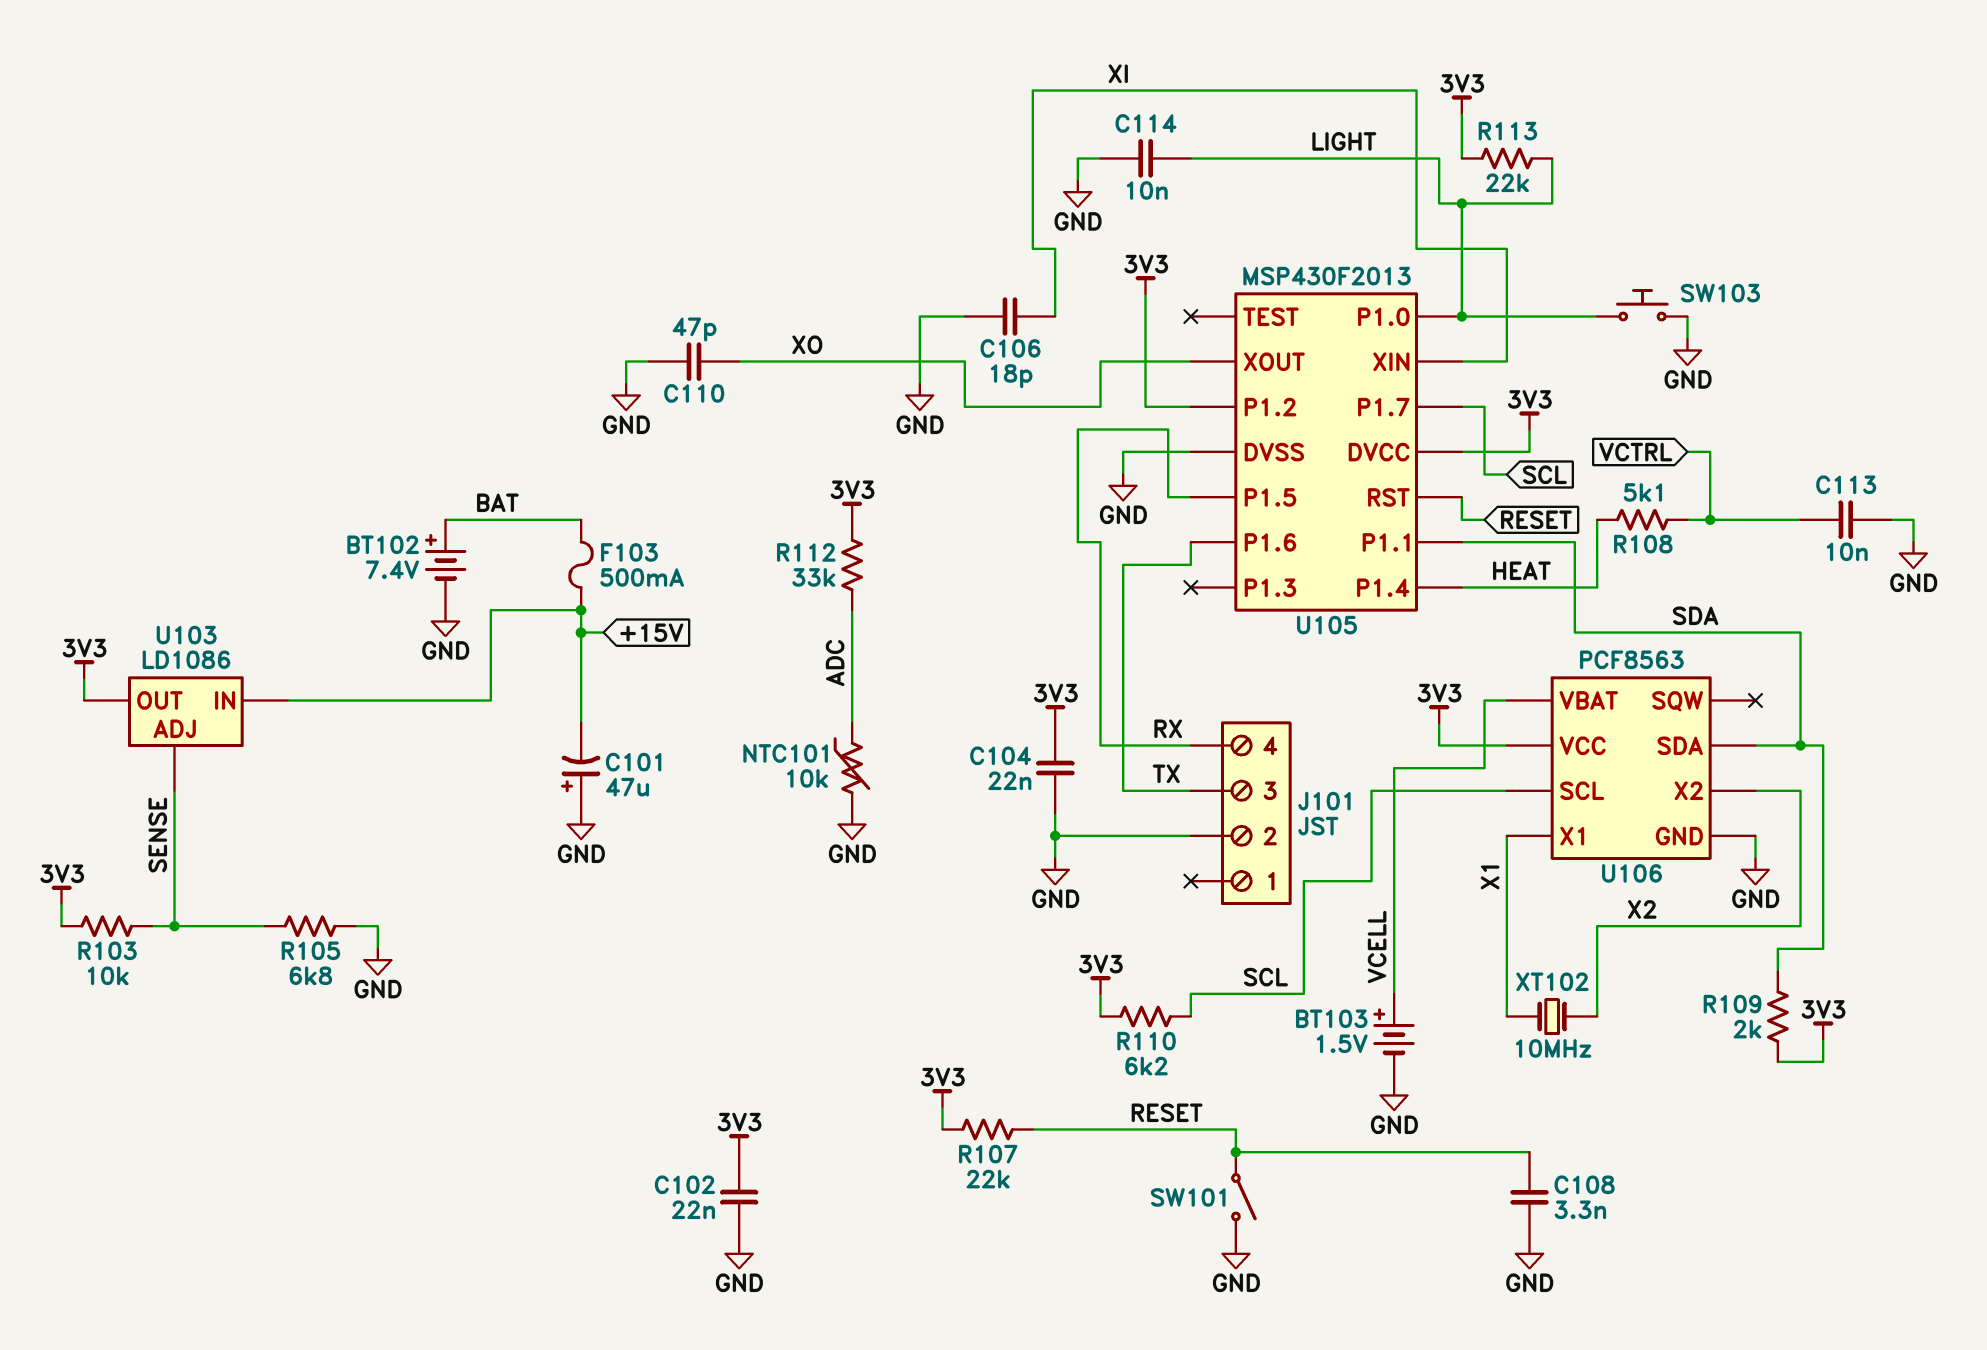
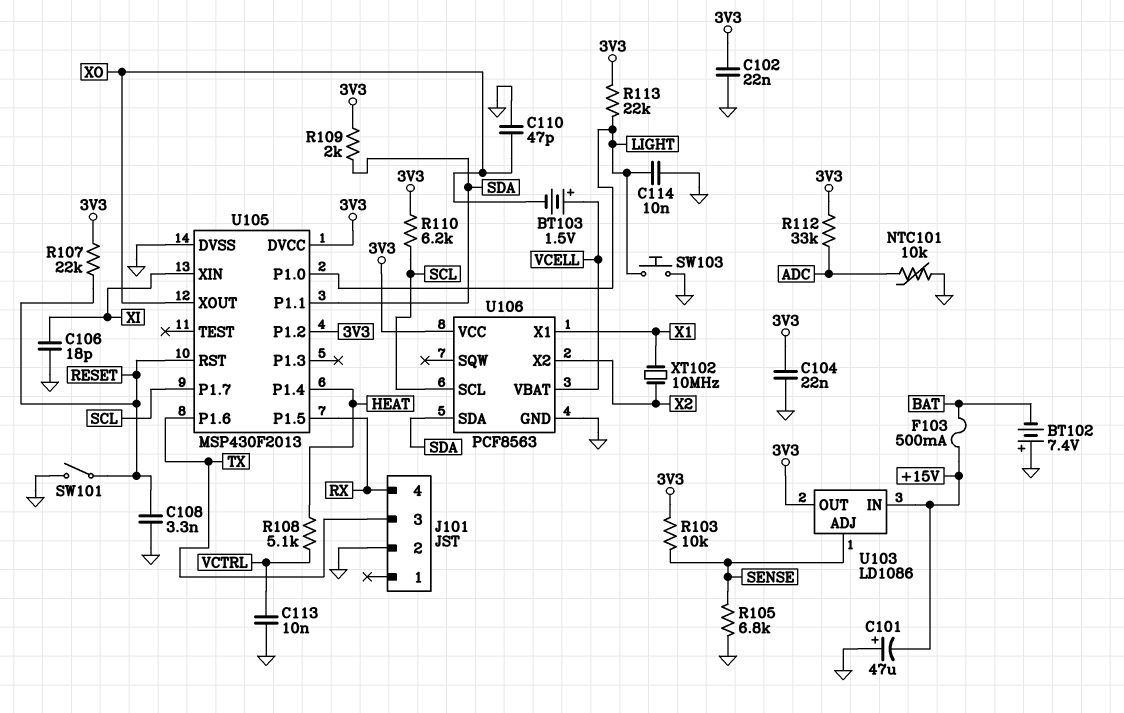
BT102: 7.4V (plus BAT, minus GND) -> 7.4V (plus GND, minus BAT)
BT103: 1.5V (plus VCELL, minus GND) -> 1.5V (plus VCELL, minus XO)

